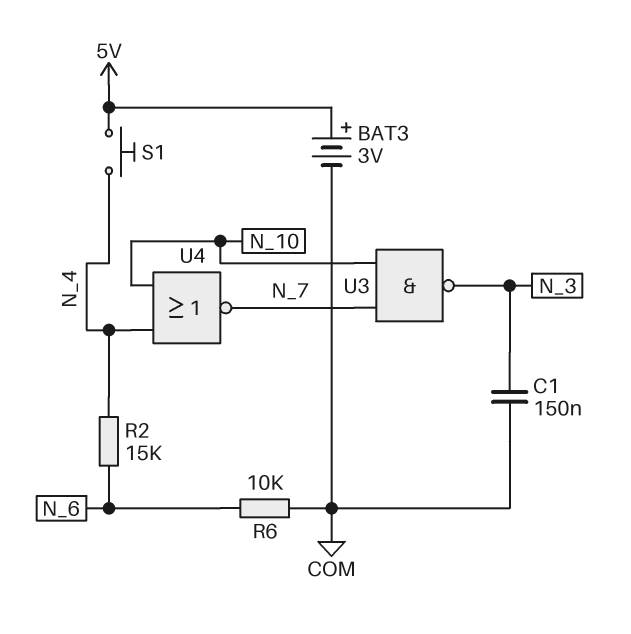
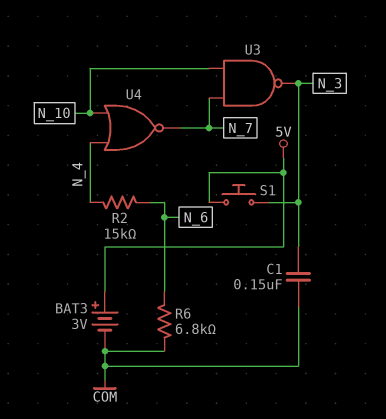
R6: 10k (COM, N_6) -> 6.8k (COM, N_6)
S1: button (5V, N_4) -> button (5V, N_3)

